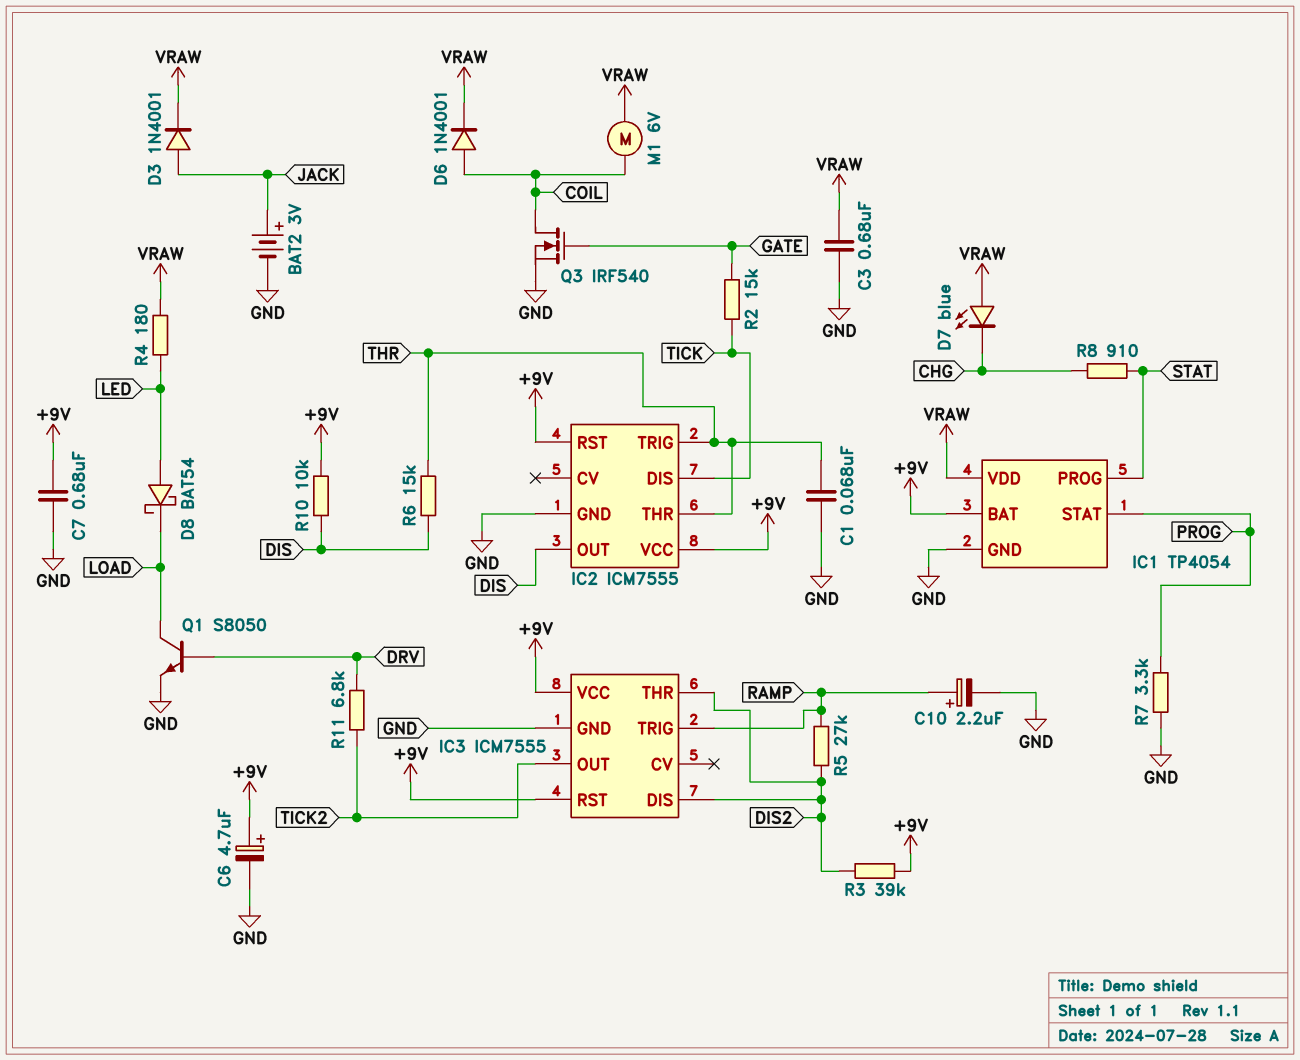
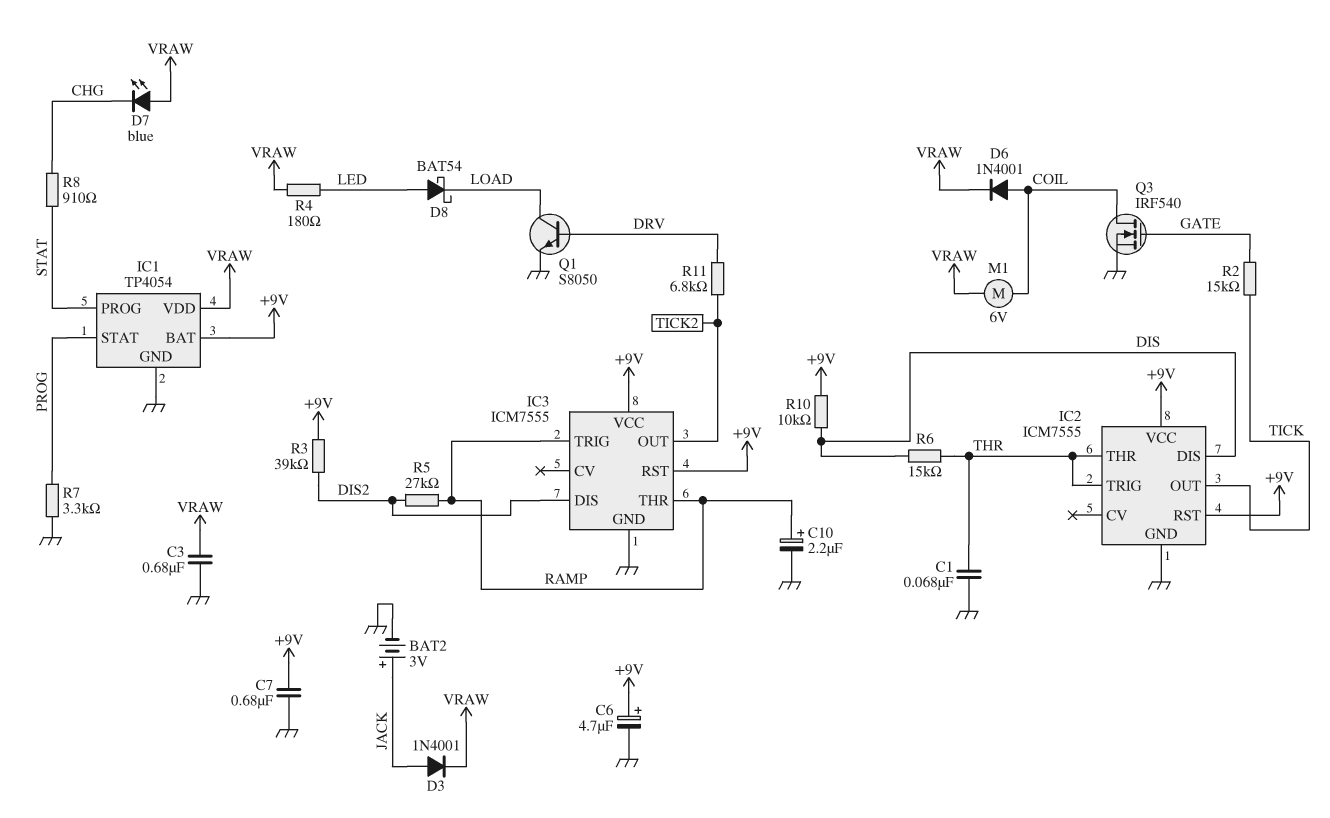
IC2 pin DIS: TICK -> DIS
IC2 pin OUT: DIS -> TICK
IC3 pin THR: DIS2 -> RAMP

